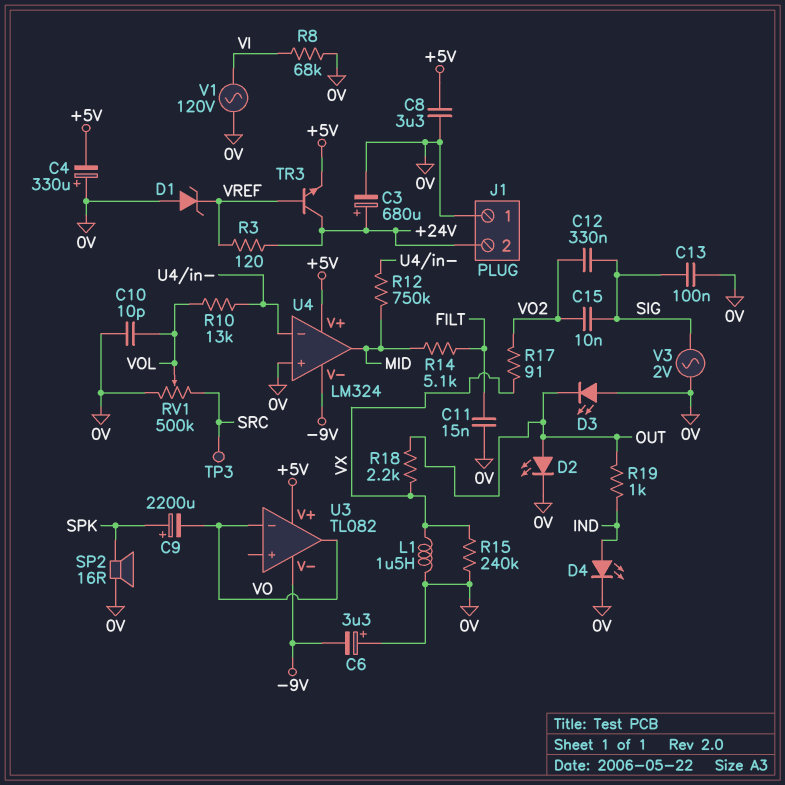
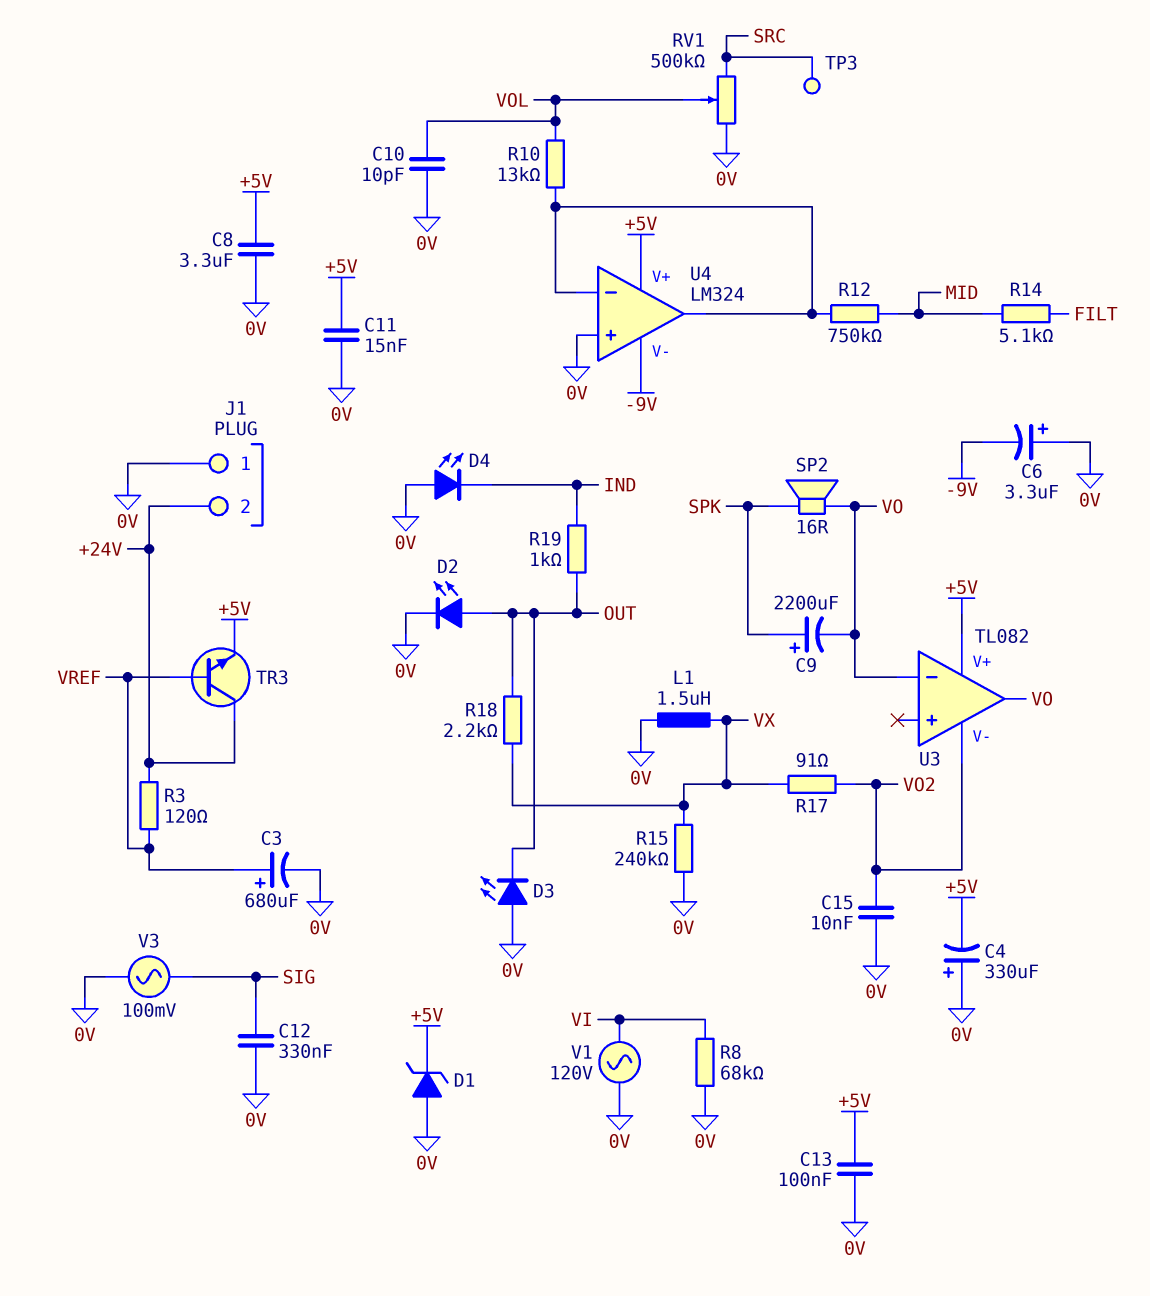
C3: 680uF (plus +24V, minus 0V) -> 680uF (plus VREF, minus 0V)
C11: 15nF (0V, FILT) -> 15nF (+5V, 0V)
C12: 330nF (SIG, VO2) -> 330nF (0V, SIG)
C13: 100nF (0V, SIG) -> 100nF (+5V, 0V)
C15: 10nF (SIG, VO2) -> 10nF (0V, VO2)
D1: zener (A 0V, K VREF) -> zener (A 0V, K +5V)
D4: LED (A IND, K 0V) -> LED (A 0V, K IND)
SP2: speaker 16R (0V, SPK) -> speaker 16R (SPK, VO)
U3 pin V-: -9V -> VO2
U4 pin out: MID -> U4/in-
V3: AC 2V (0V, SIG) -> AC 100mV (0V, SIG)

